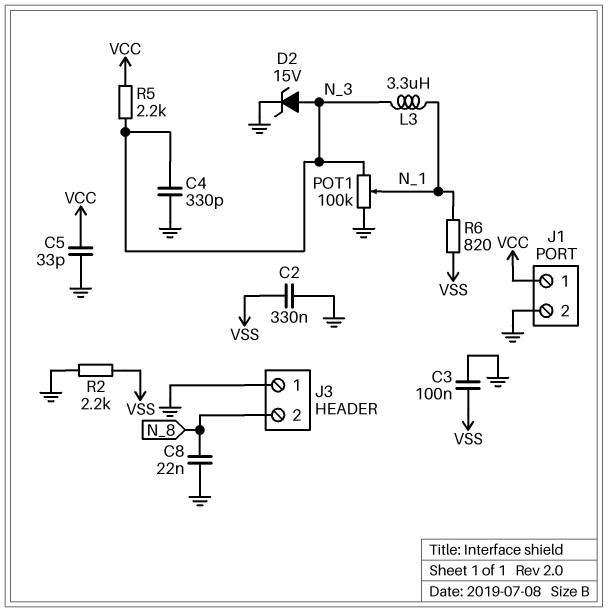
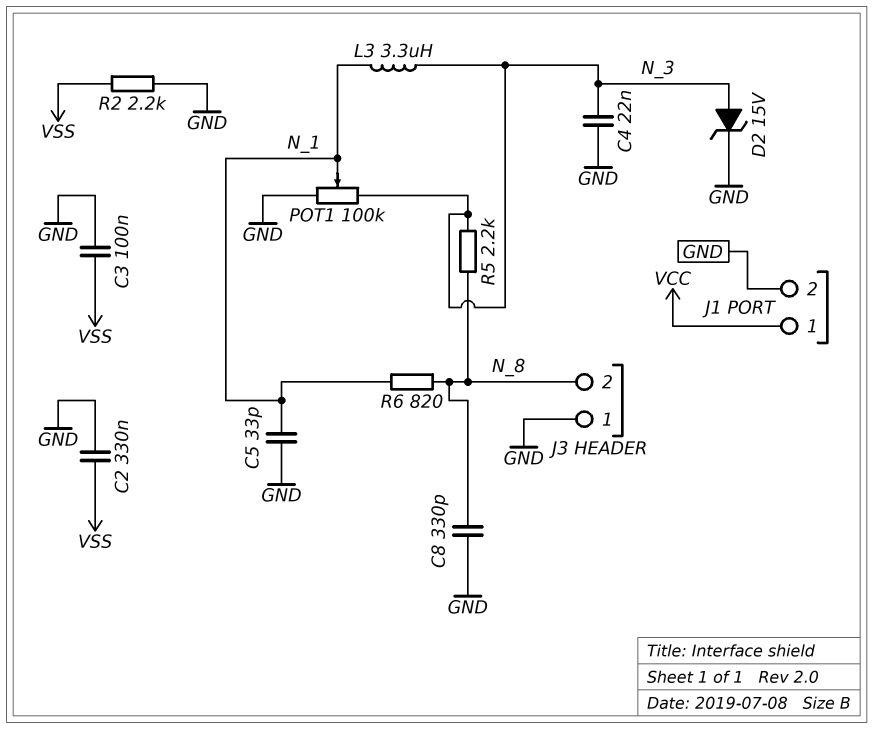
C4: 330pF (GND, N_3) -> 22nF (GND, N_3)
C5: 33pF (GND, VCC) -> 33pF (GND, N_1)
C8: 22nF (GND, N_8) -> 330pF (GND, N_8)
R5: 2.2k (N_3, VCC) -> 2.2k (N_3, N_8)
R6: 820 (N_1, VSS) -> 820 (N_1, N_8)

